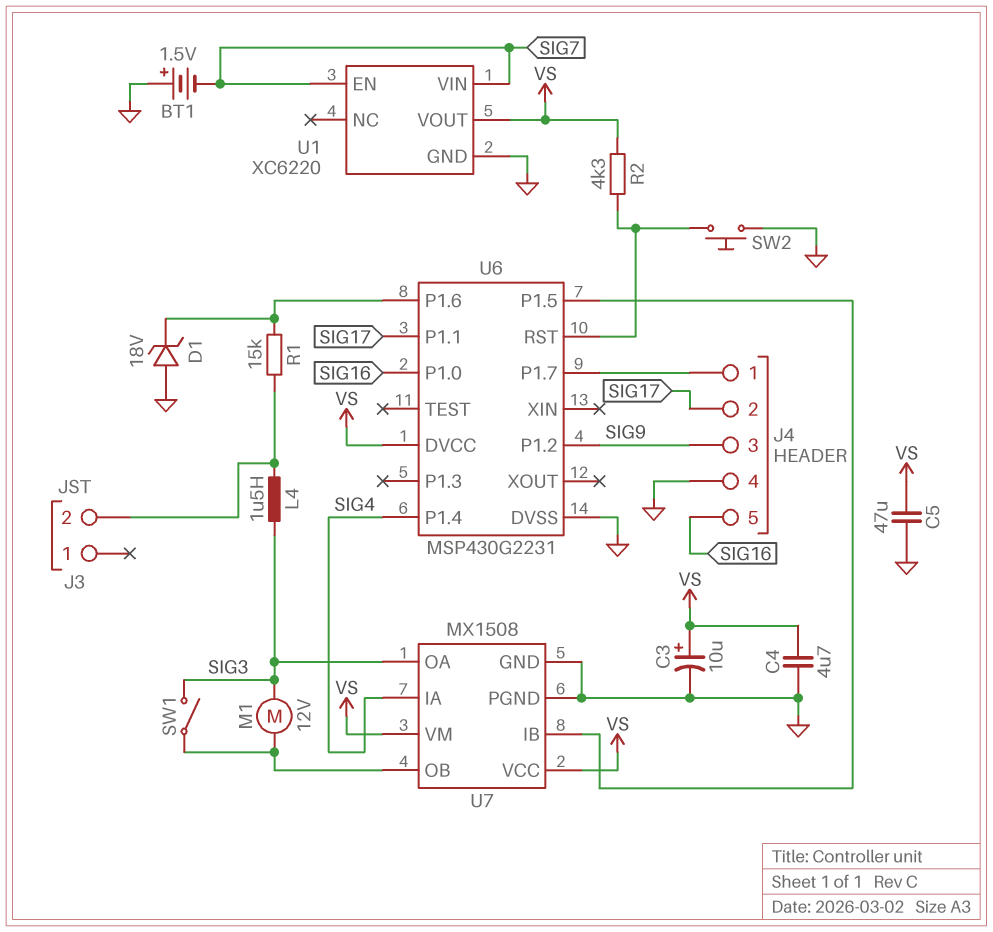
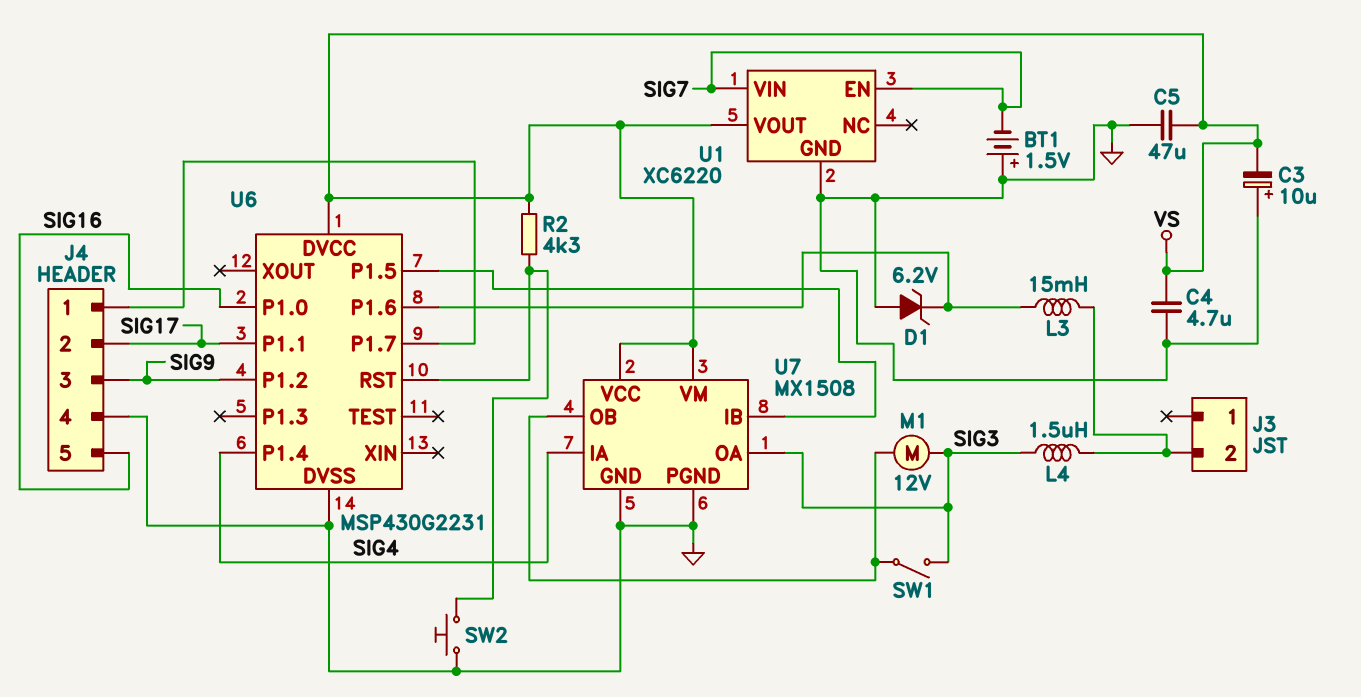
C3: 10uF (plus VS, minus GND) -> 10uF (plus GND, minus VS)
D1: zener 18V (A GND, K U6/P1.6) -> zener 6.2V (A GND, K U6/P1.6)
L3: none -> 15mH (J3/2, U6/P1.6)
R1: 15k (J3/2, U6/P1.6) -> none

